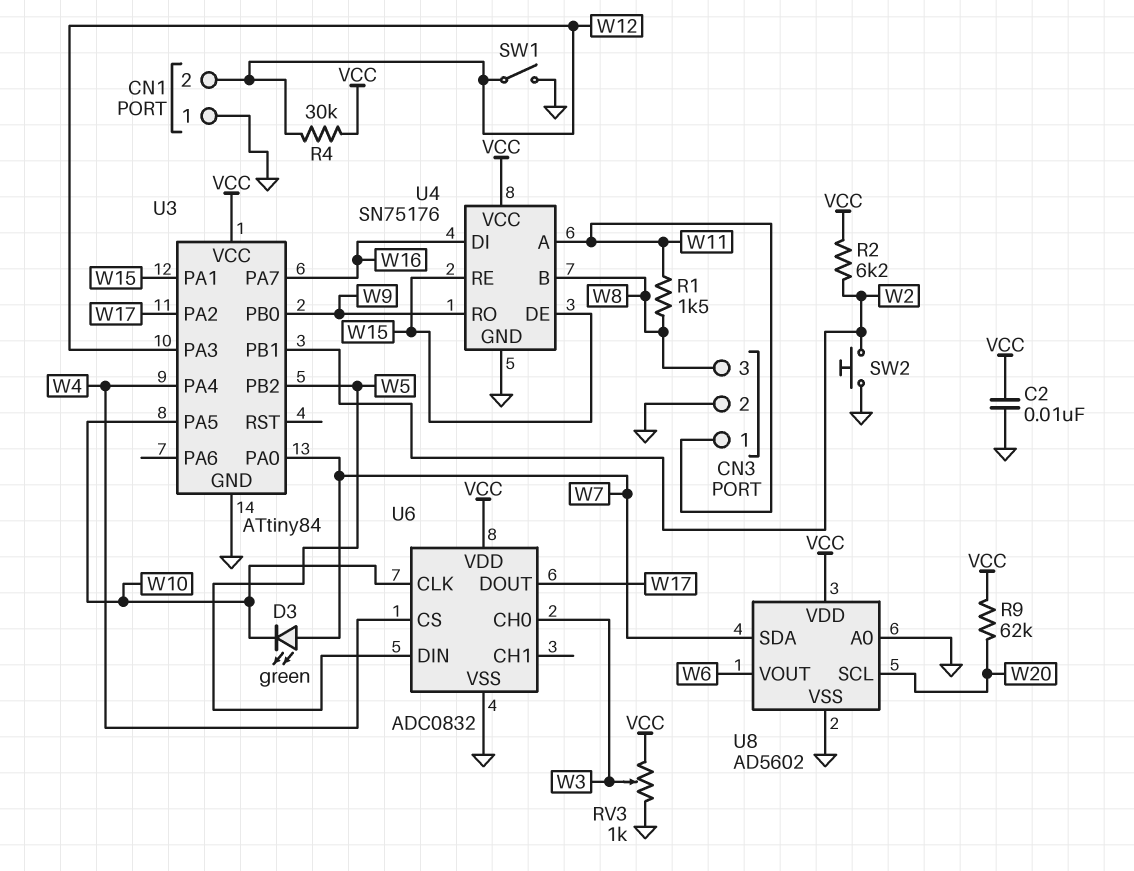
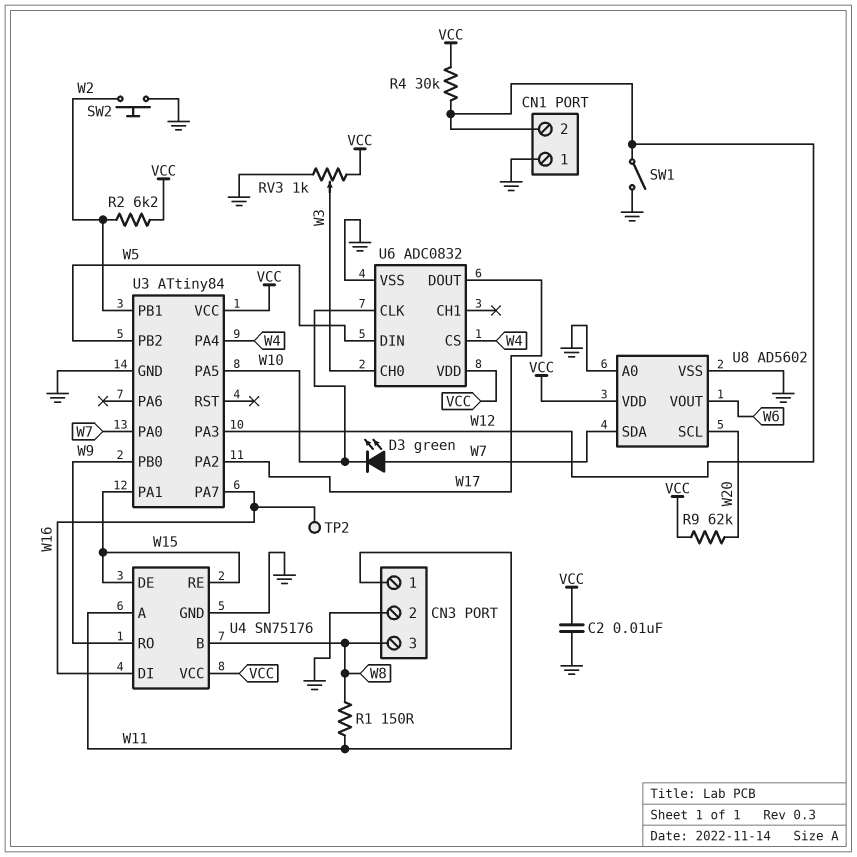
R1: 1.5k (W8, W11) -> 150 (W8, W11)
TP2: none -> test point (W16)

